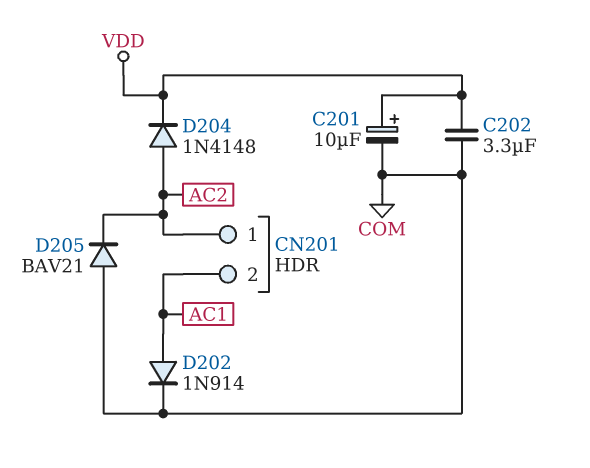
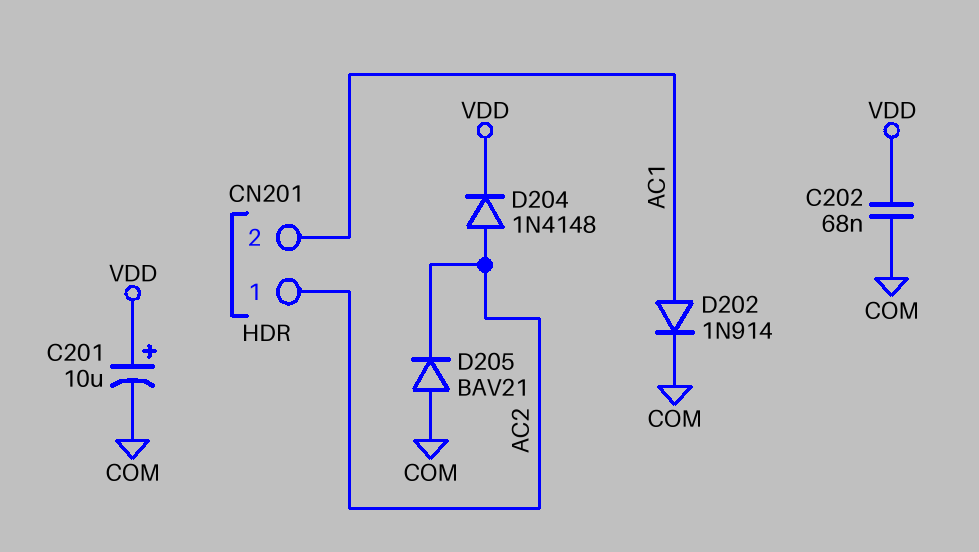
C202: 3.3uF (COM, VDD) -> 68nF (COM, VDD)

